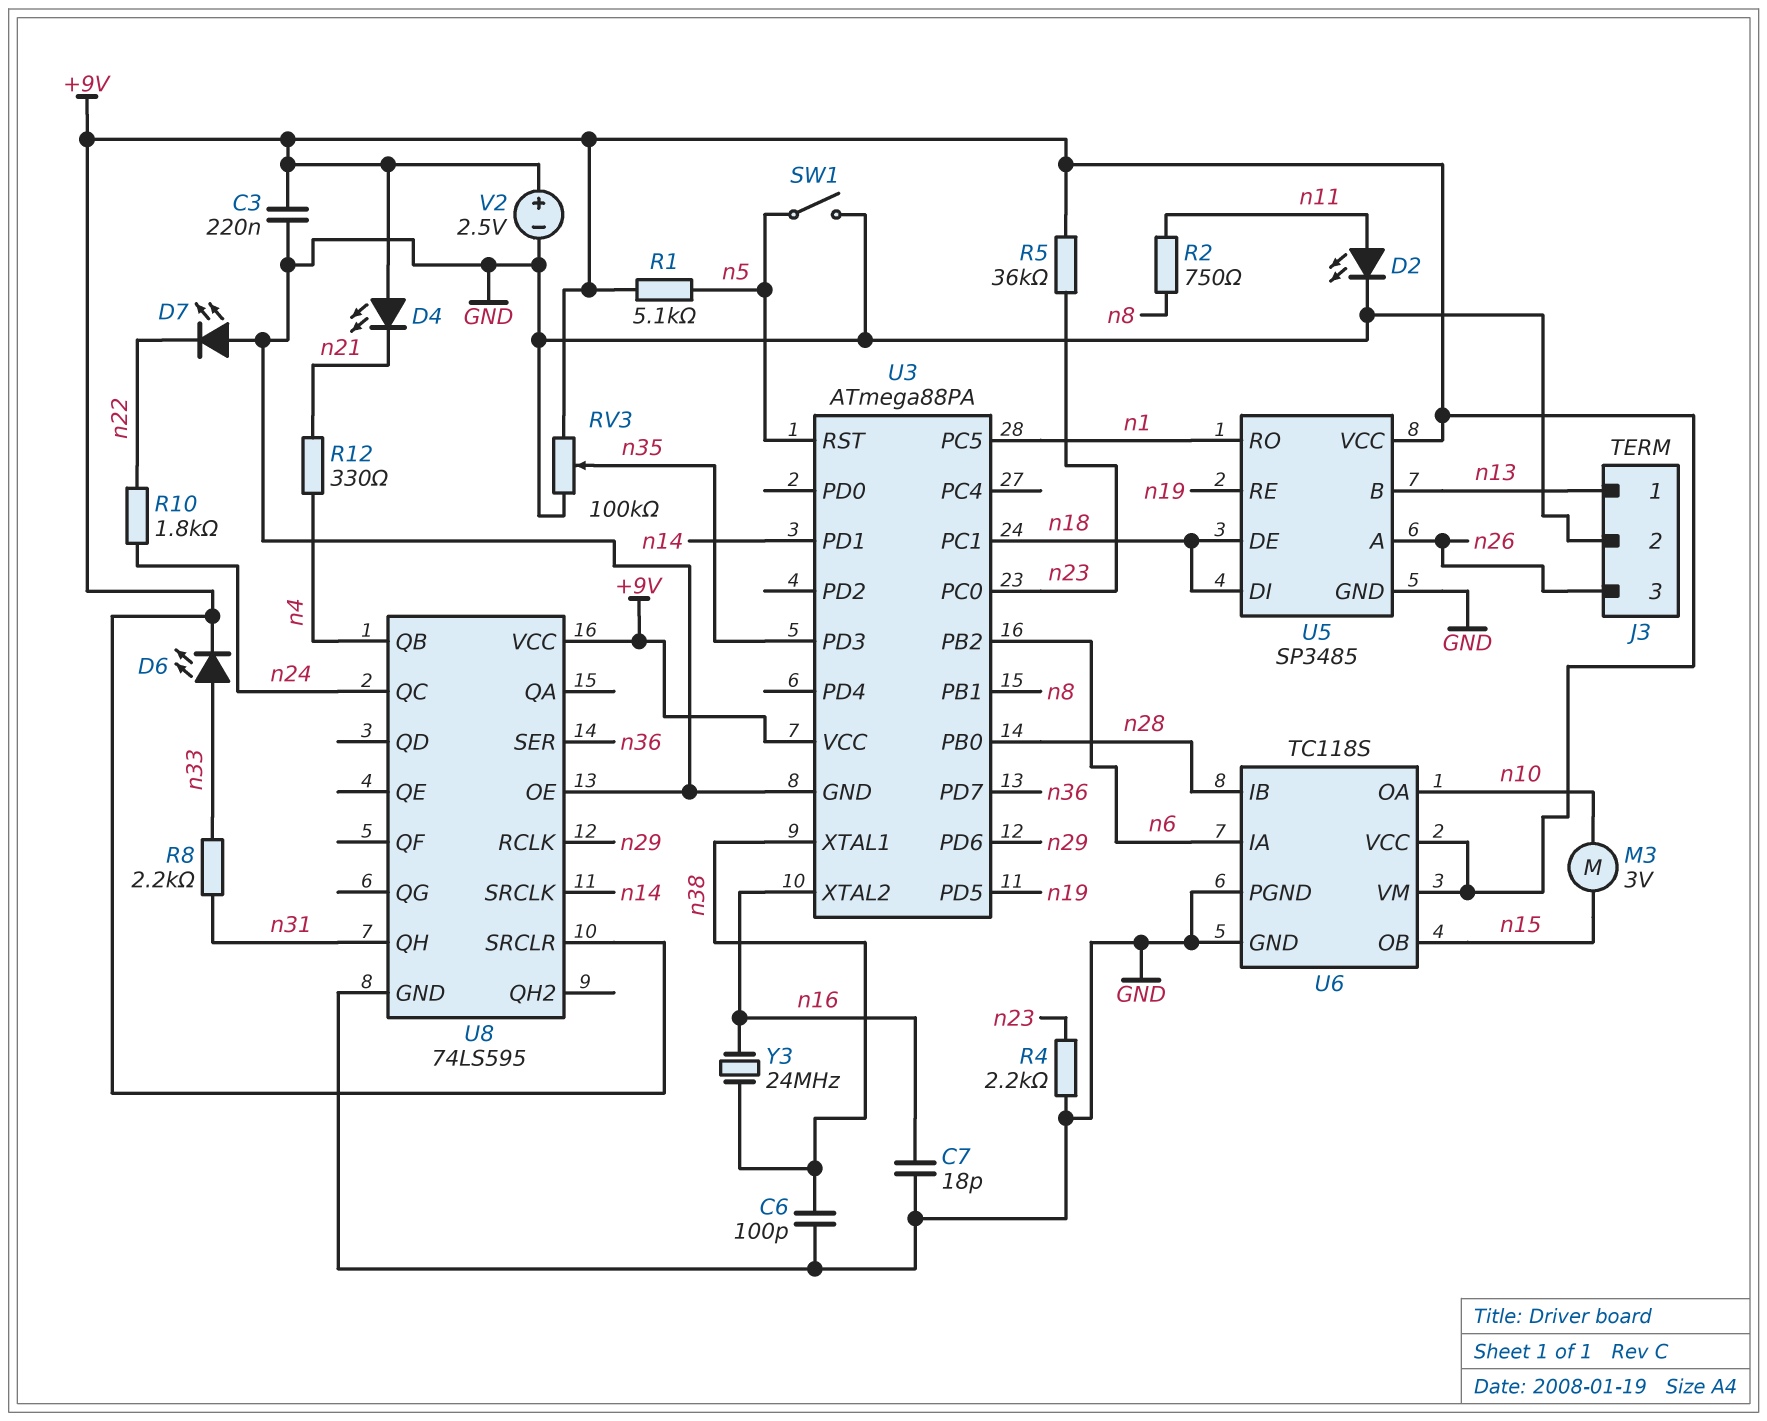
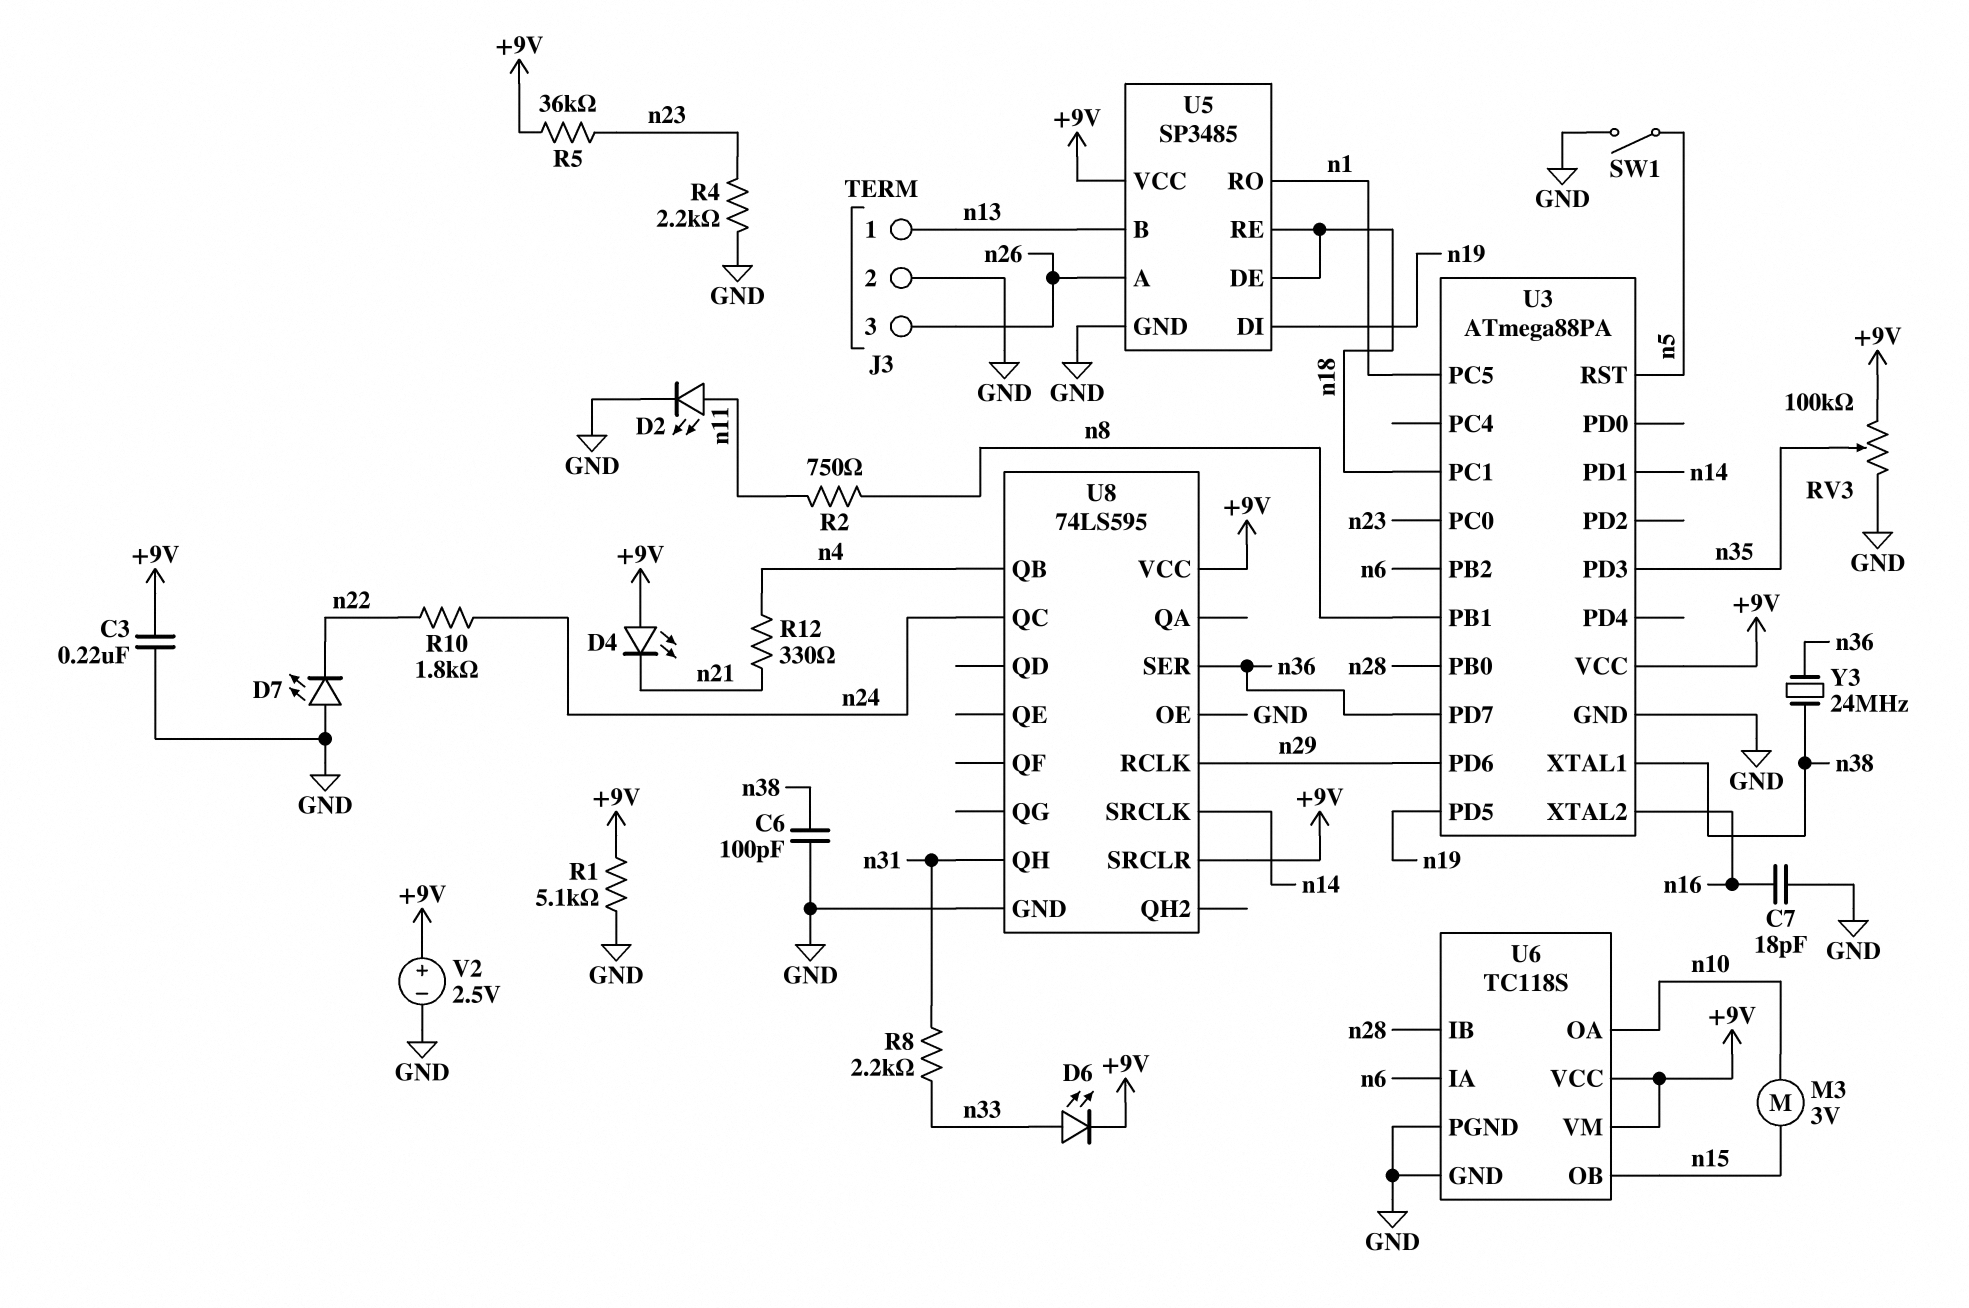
R1: 5.1k (+9V, n5) -> 5.1k (+9V, GND)
U5 pin DI: n18 -> n19
U5 pin RE: n19 -> n18
Y3: 24MHz (n16, n38) -> 24MHz (n36, n38)

